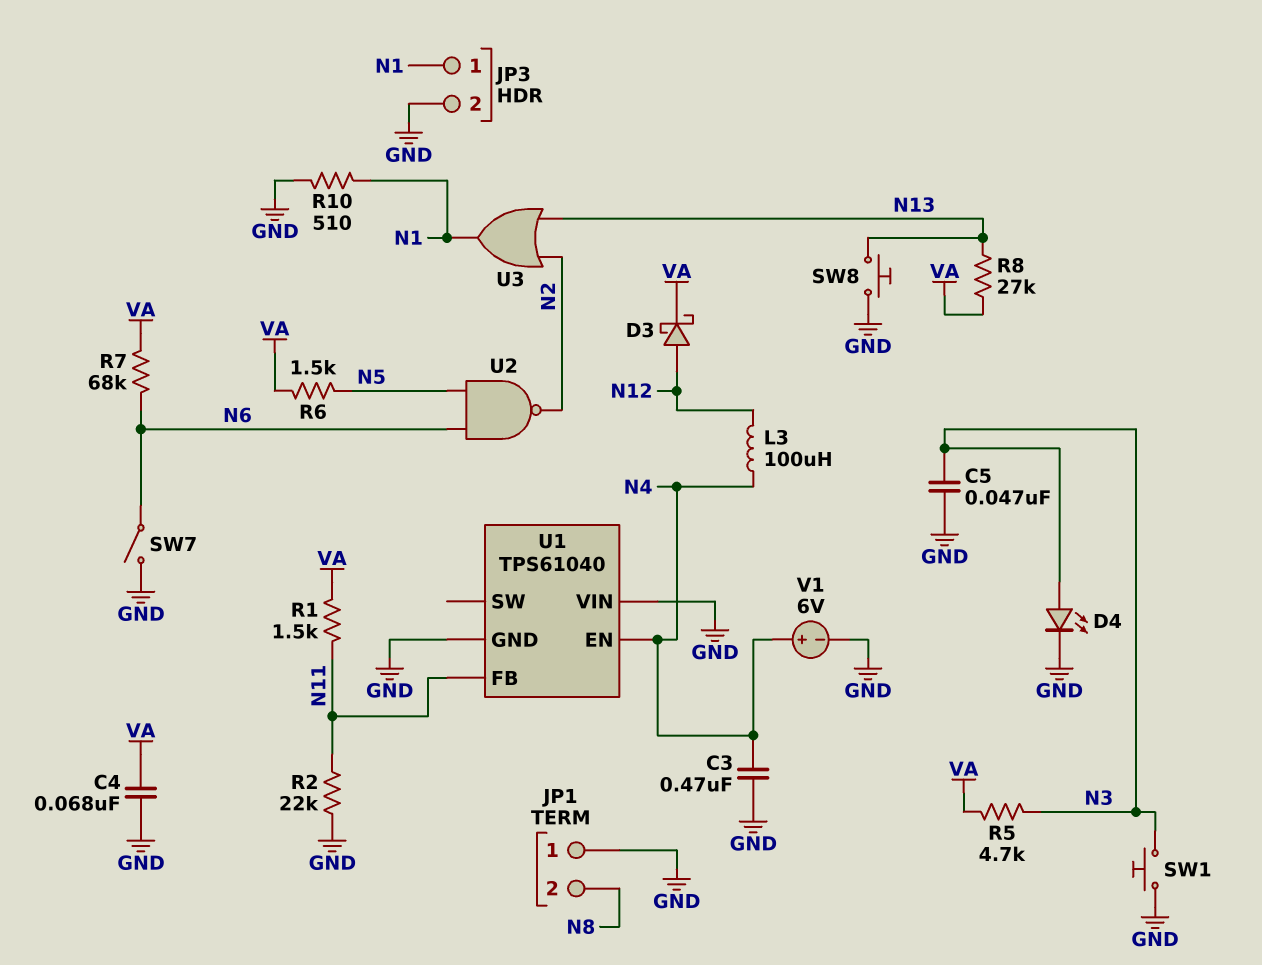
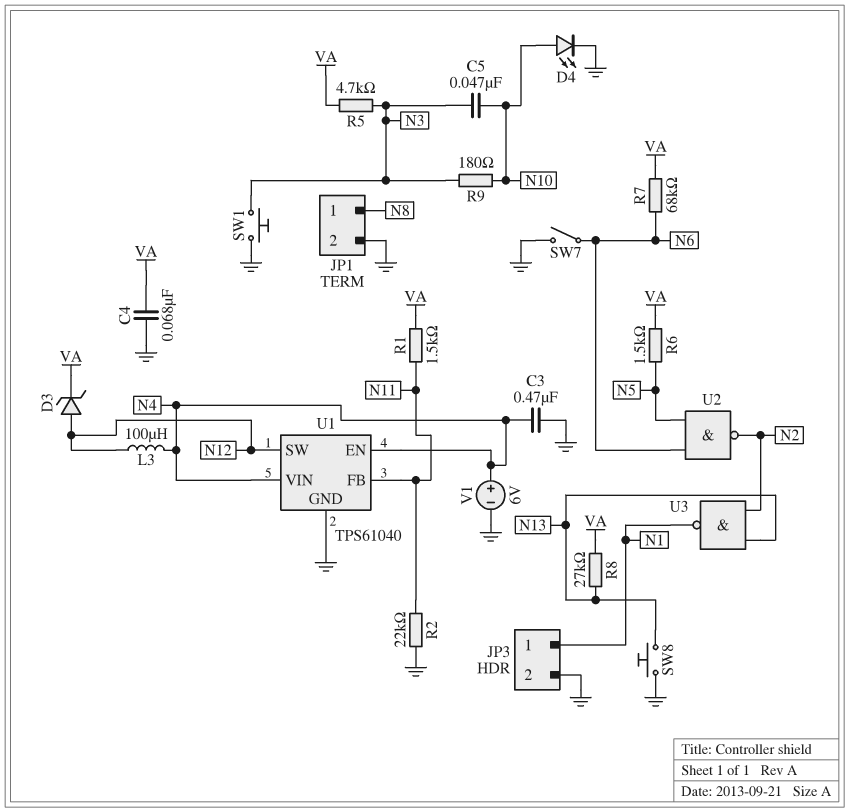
C5: 47nF (GND, N3) -> 47nF (N3, N10)
D3: schottky (A N12, K VA) -> zener (A N12, K VA)
D4: LED (A N3, K GND) -> LED (A N10, K GND)
JP1 pin 1: GND -> N8
JP1 pin 2: N8 -> GND
R9: none -> 180 (N3, N10)
R10: 510 (GND, N1) -> none
U1 pin SW: none -> N12
U1 pin VIN: GND -> N4
U3: OR (in N2, in N13, out N1) -> NAND (in N2, in N13, out N1)

